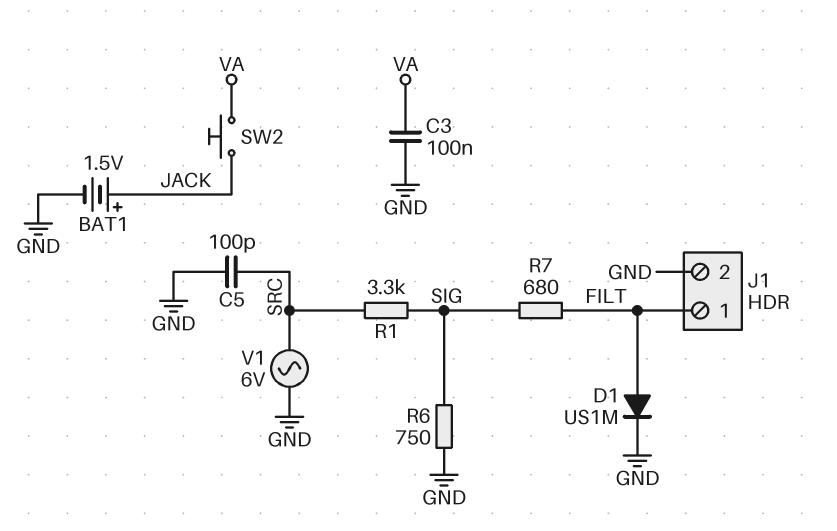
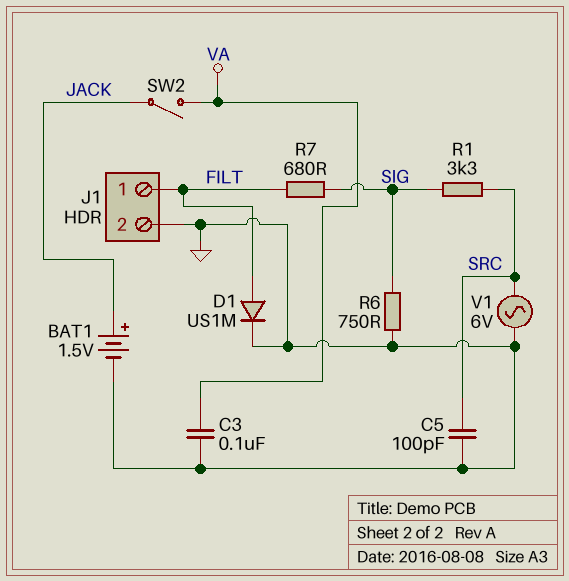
SW2: button (JACK, VA) -> switch (JACK, VA)

